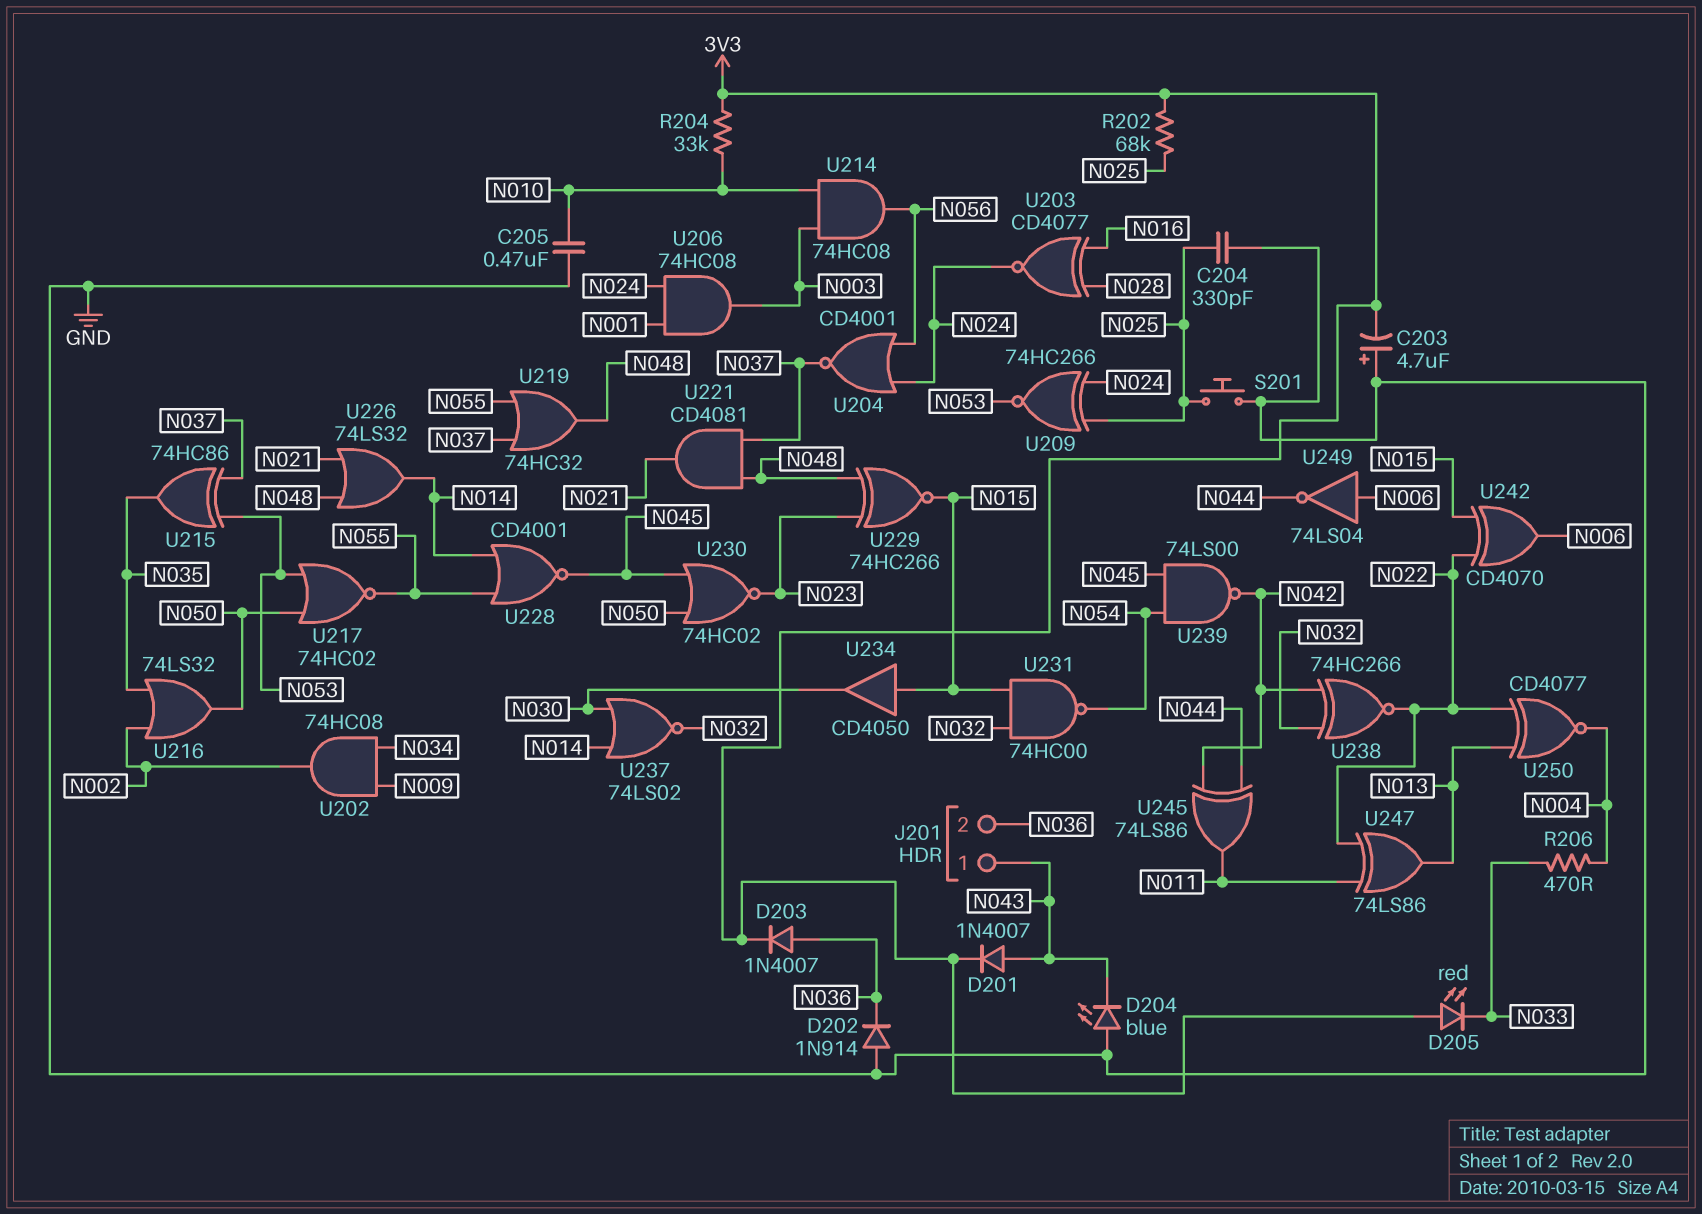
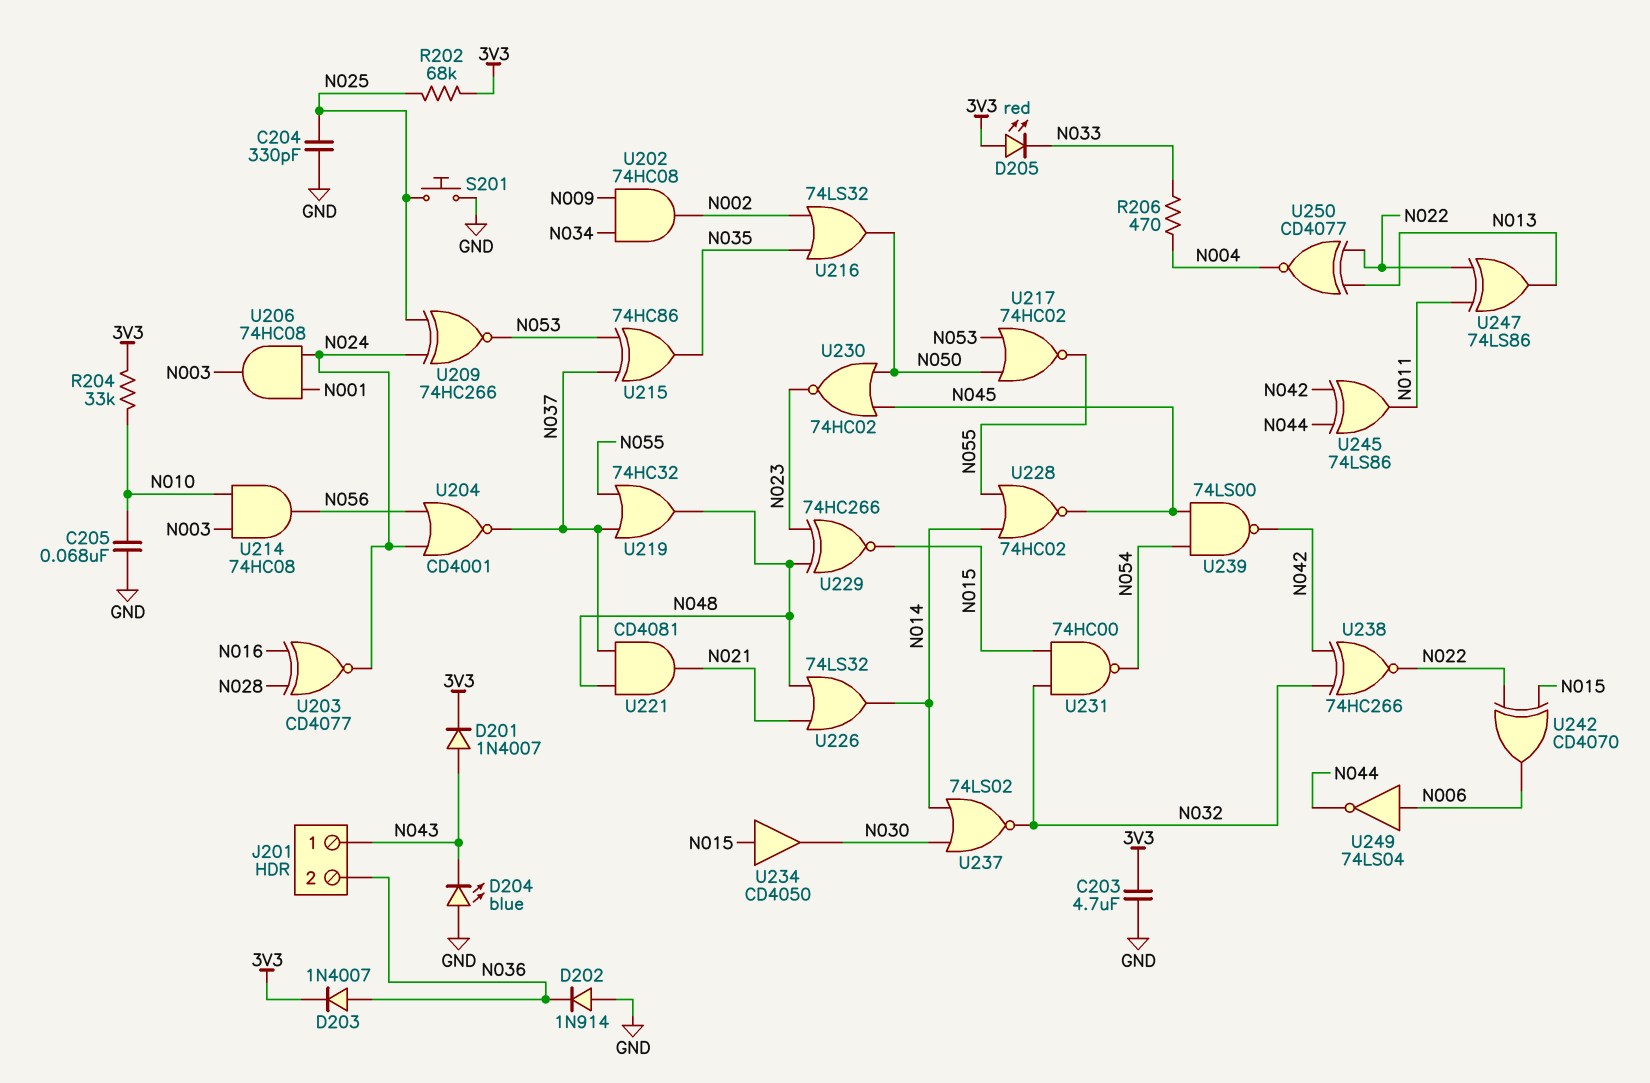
C203: 4.7uF (plus GND, minus 3V3) -> 4.7uF (3V3, GND)
C205: 470nF (GND, N010) -> 68nF (GND, N010)
U228: NOR CD4001 (in N014, in N055, out N045) -> NOR 74HC02 (in N014, in N055, out N045)

